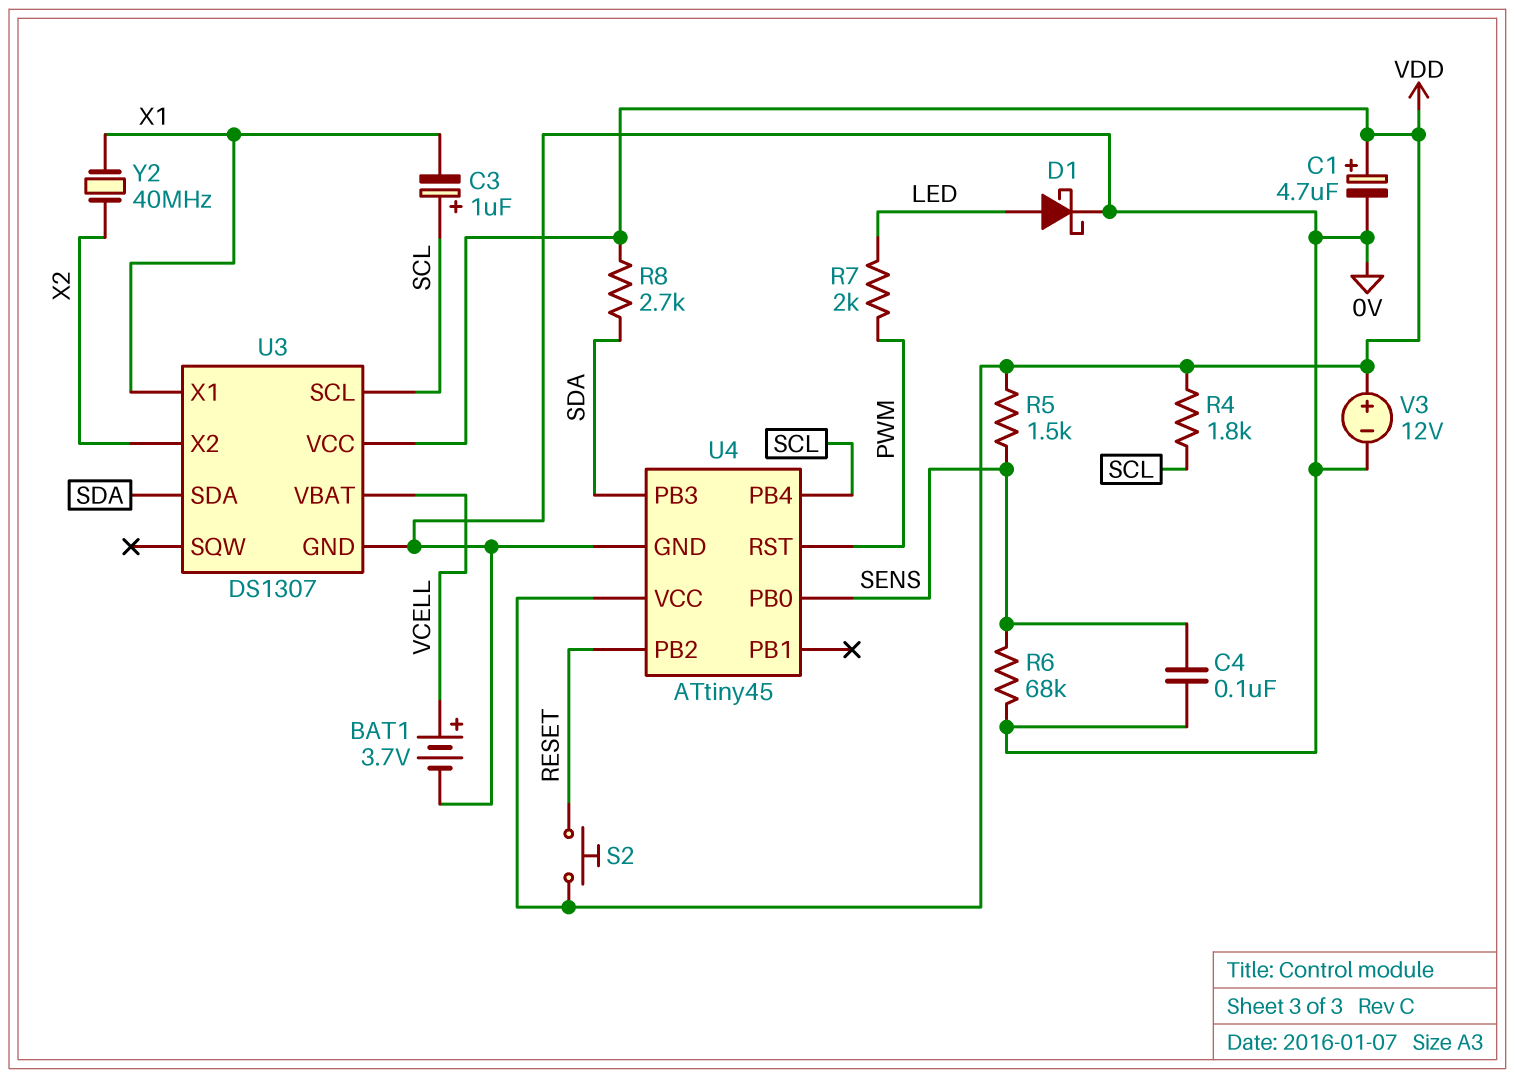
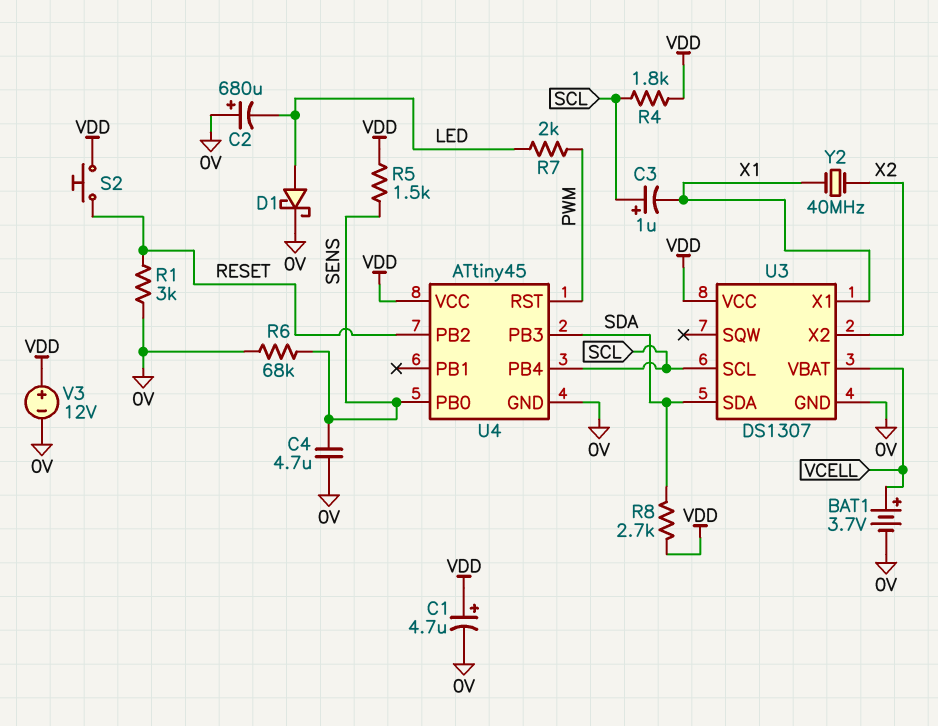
C2: none -> 680uF (plus 0V, minus LED)
C4: 100nF (0V, SENS) -> 4.7uF (0V, SENS)
R1: none -> 3k (0V, RESET)

